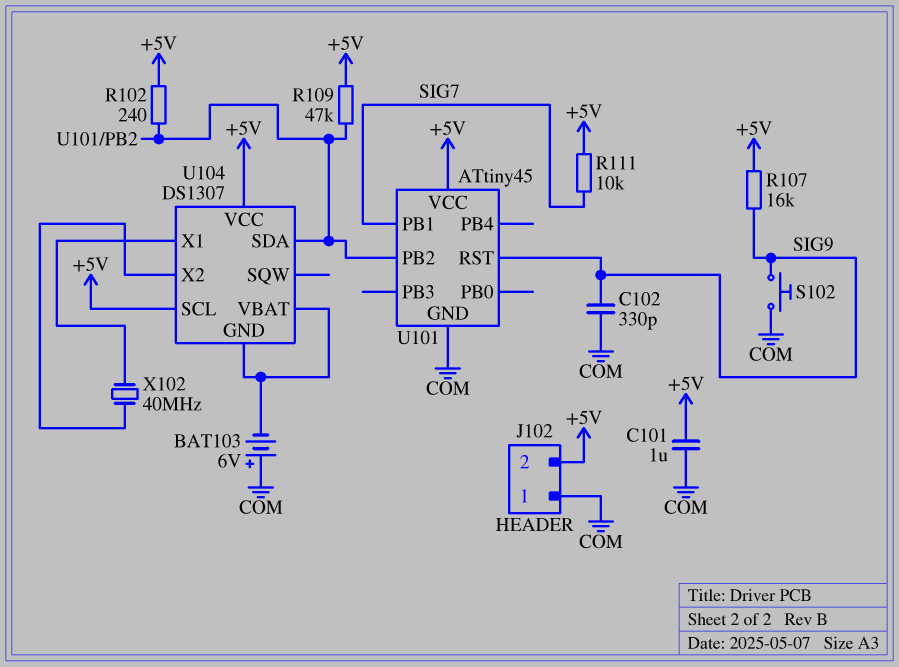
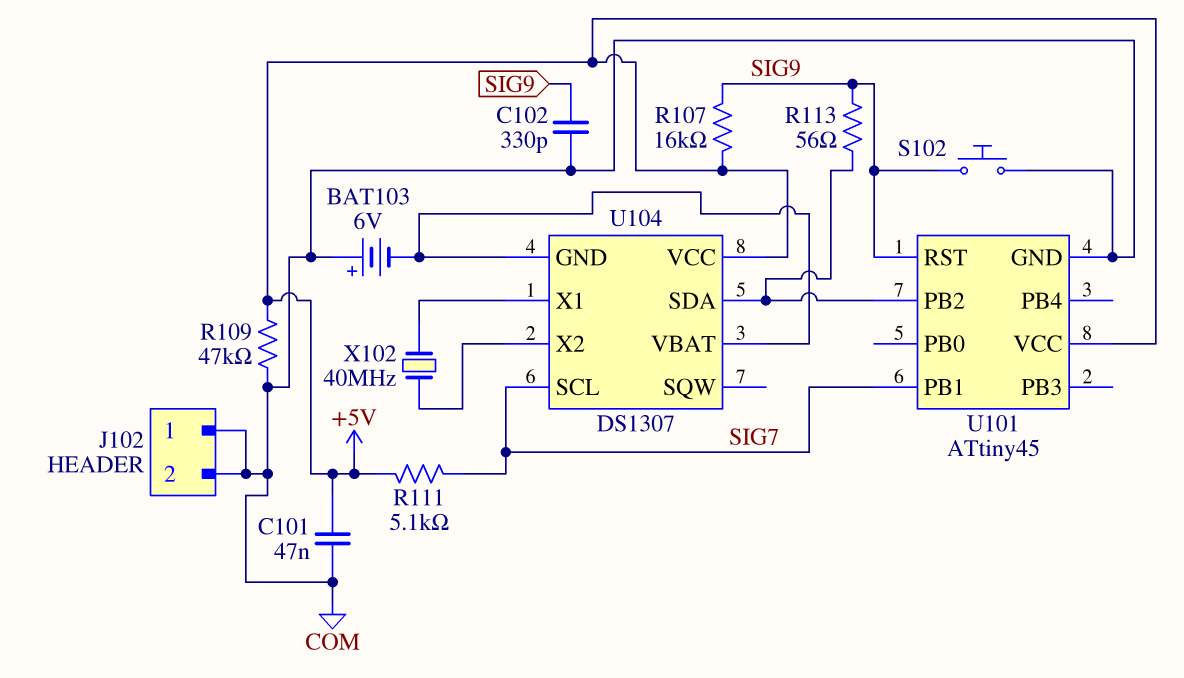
C101: 1uF (+5V, COM) -> 47nF (+5V, COM)
J102 pin 2: +5V -> COM
R102: 240 (+5V, U101/PB2) -> none
R109: 47k (+5V, U101/PB2) -> 47k (+5V, COM)
R111: 10k (+5V, SIG7) -> 5.1k (+5V, SIG7)
R113: none -> 56 (SIG9, U101/PB2)
U104 pin SCL: +5V -> SIG7

